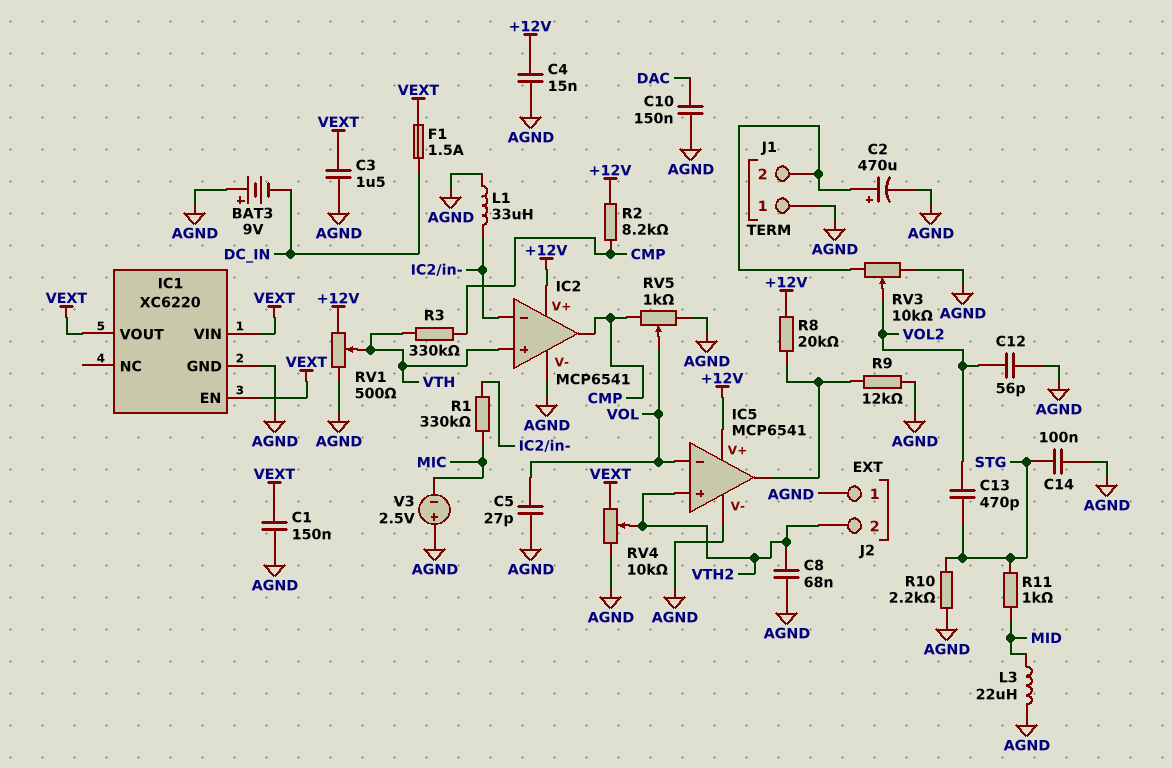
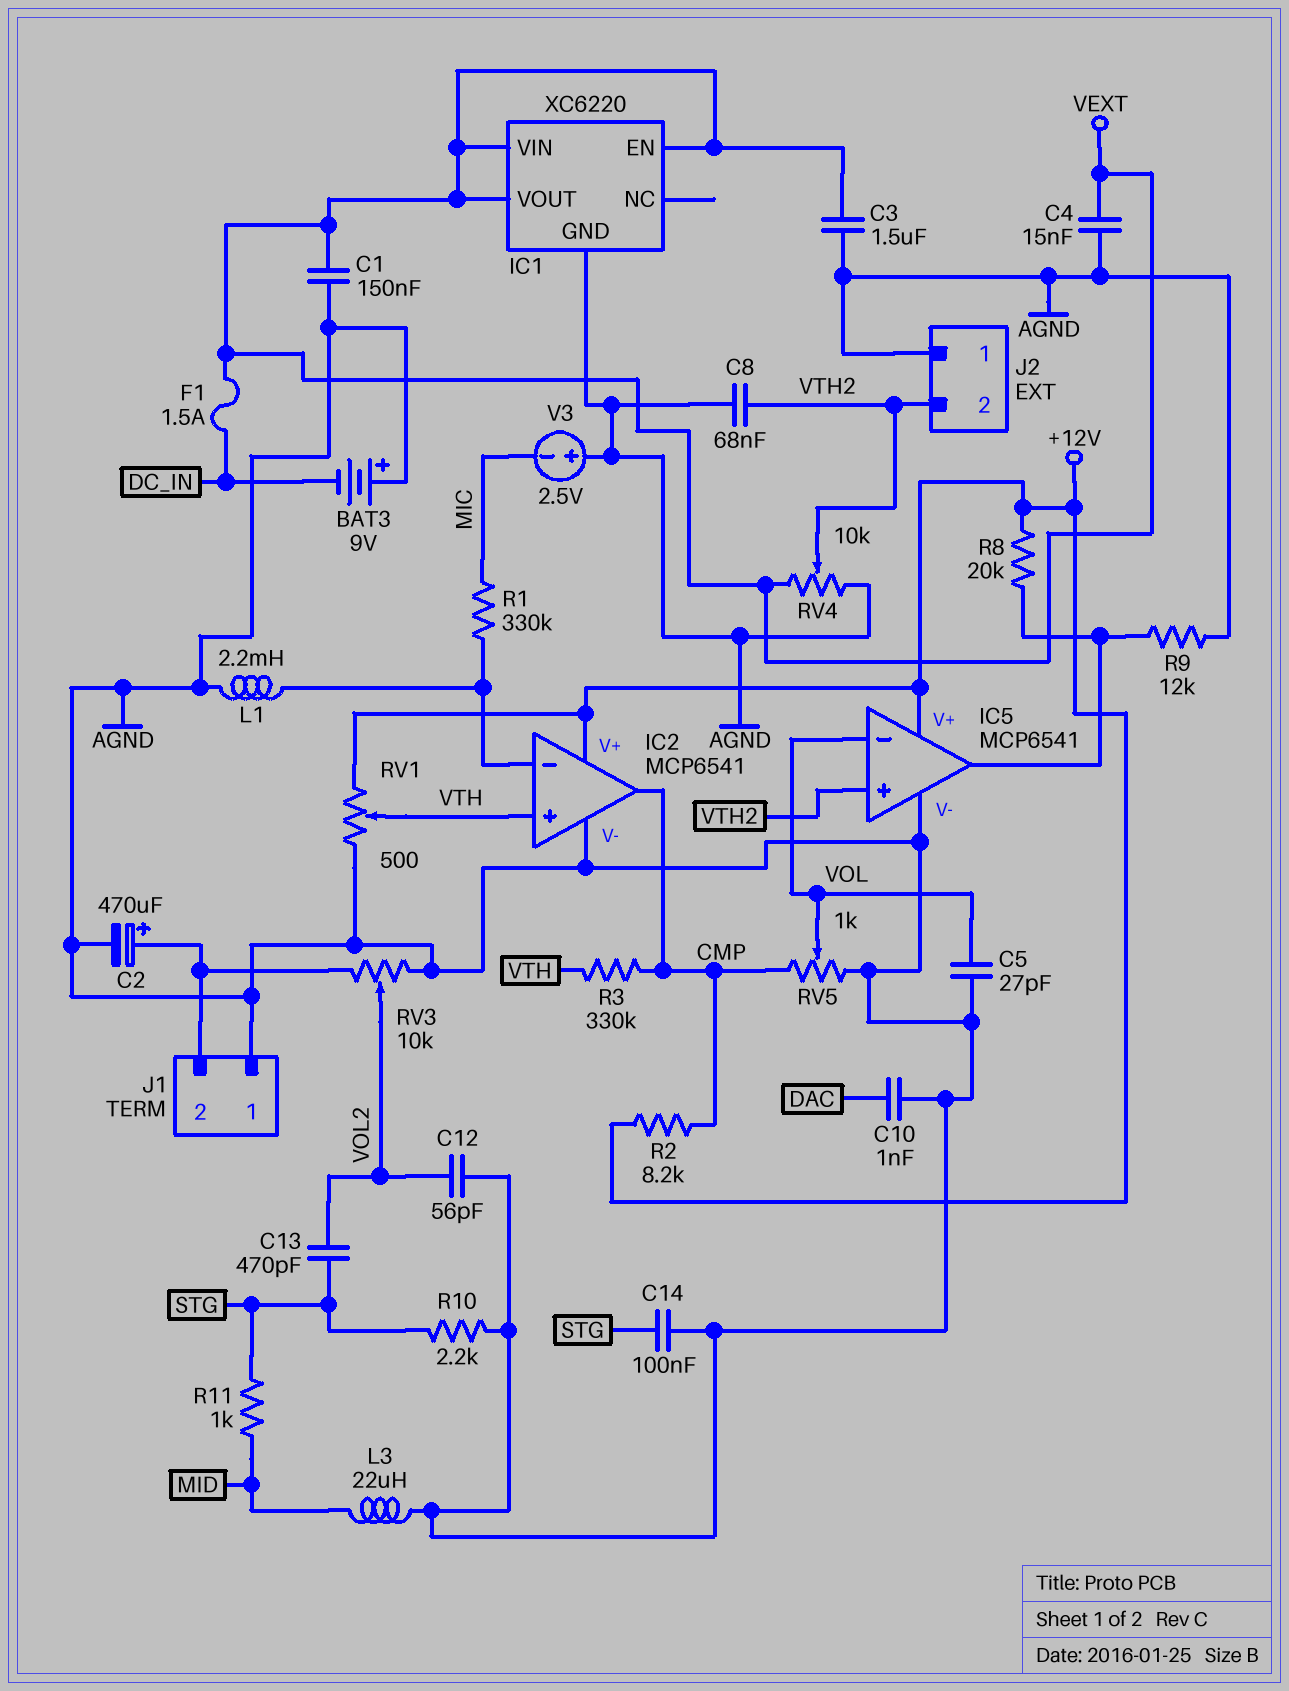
C4: 15nF (+12V, AGND) -> 15nF (AGND, VEXT)
C10: 150nF (AGND, DAC) -> 1nF (AGND, DAC)
L1: 33uH (AGND, IC2/in-) -> 2.2mH (AGND, IC2/in-)

